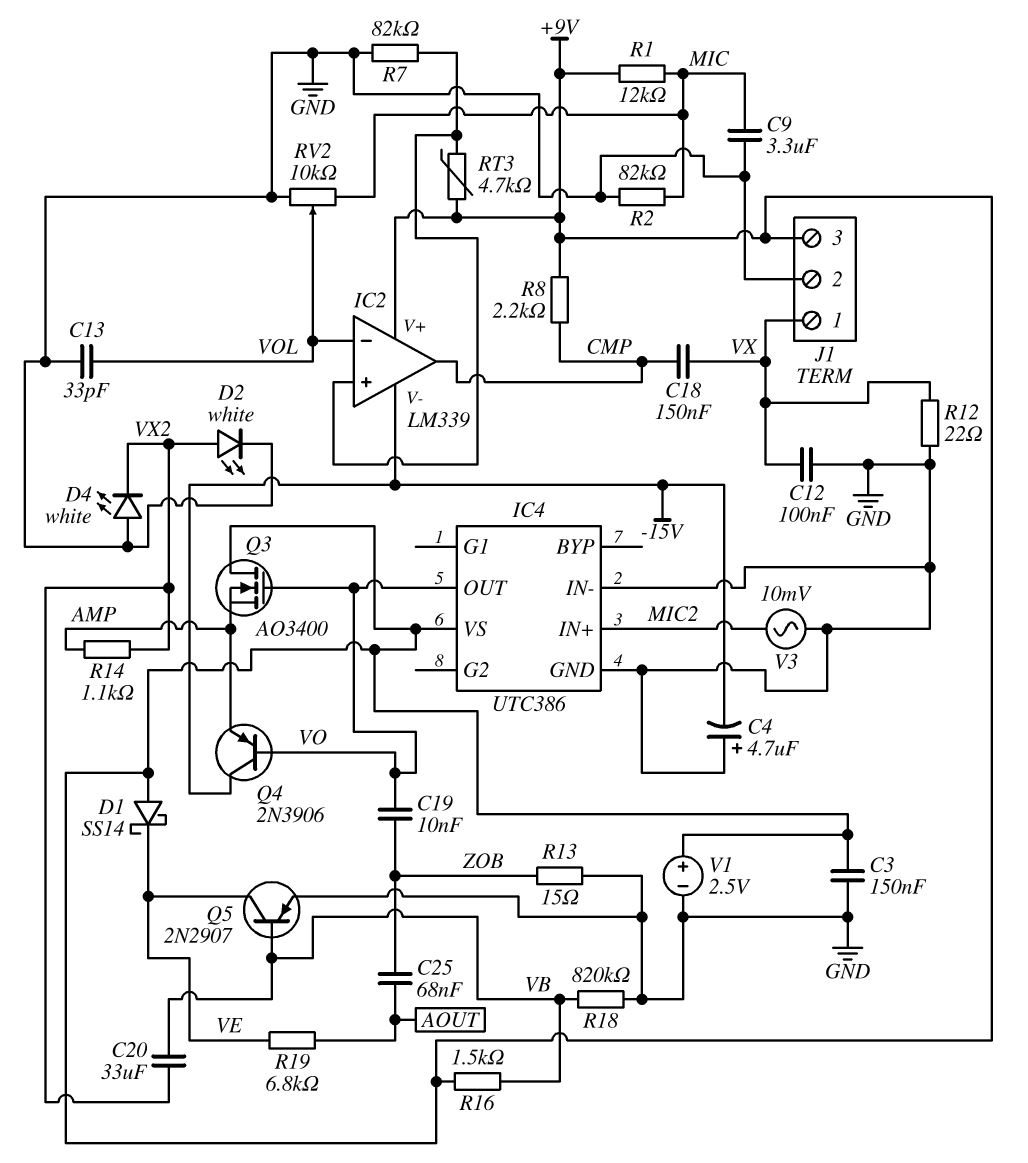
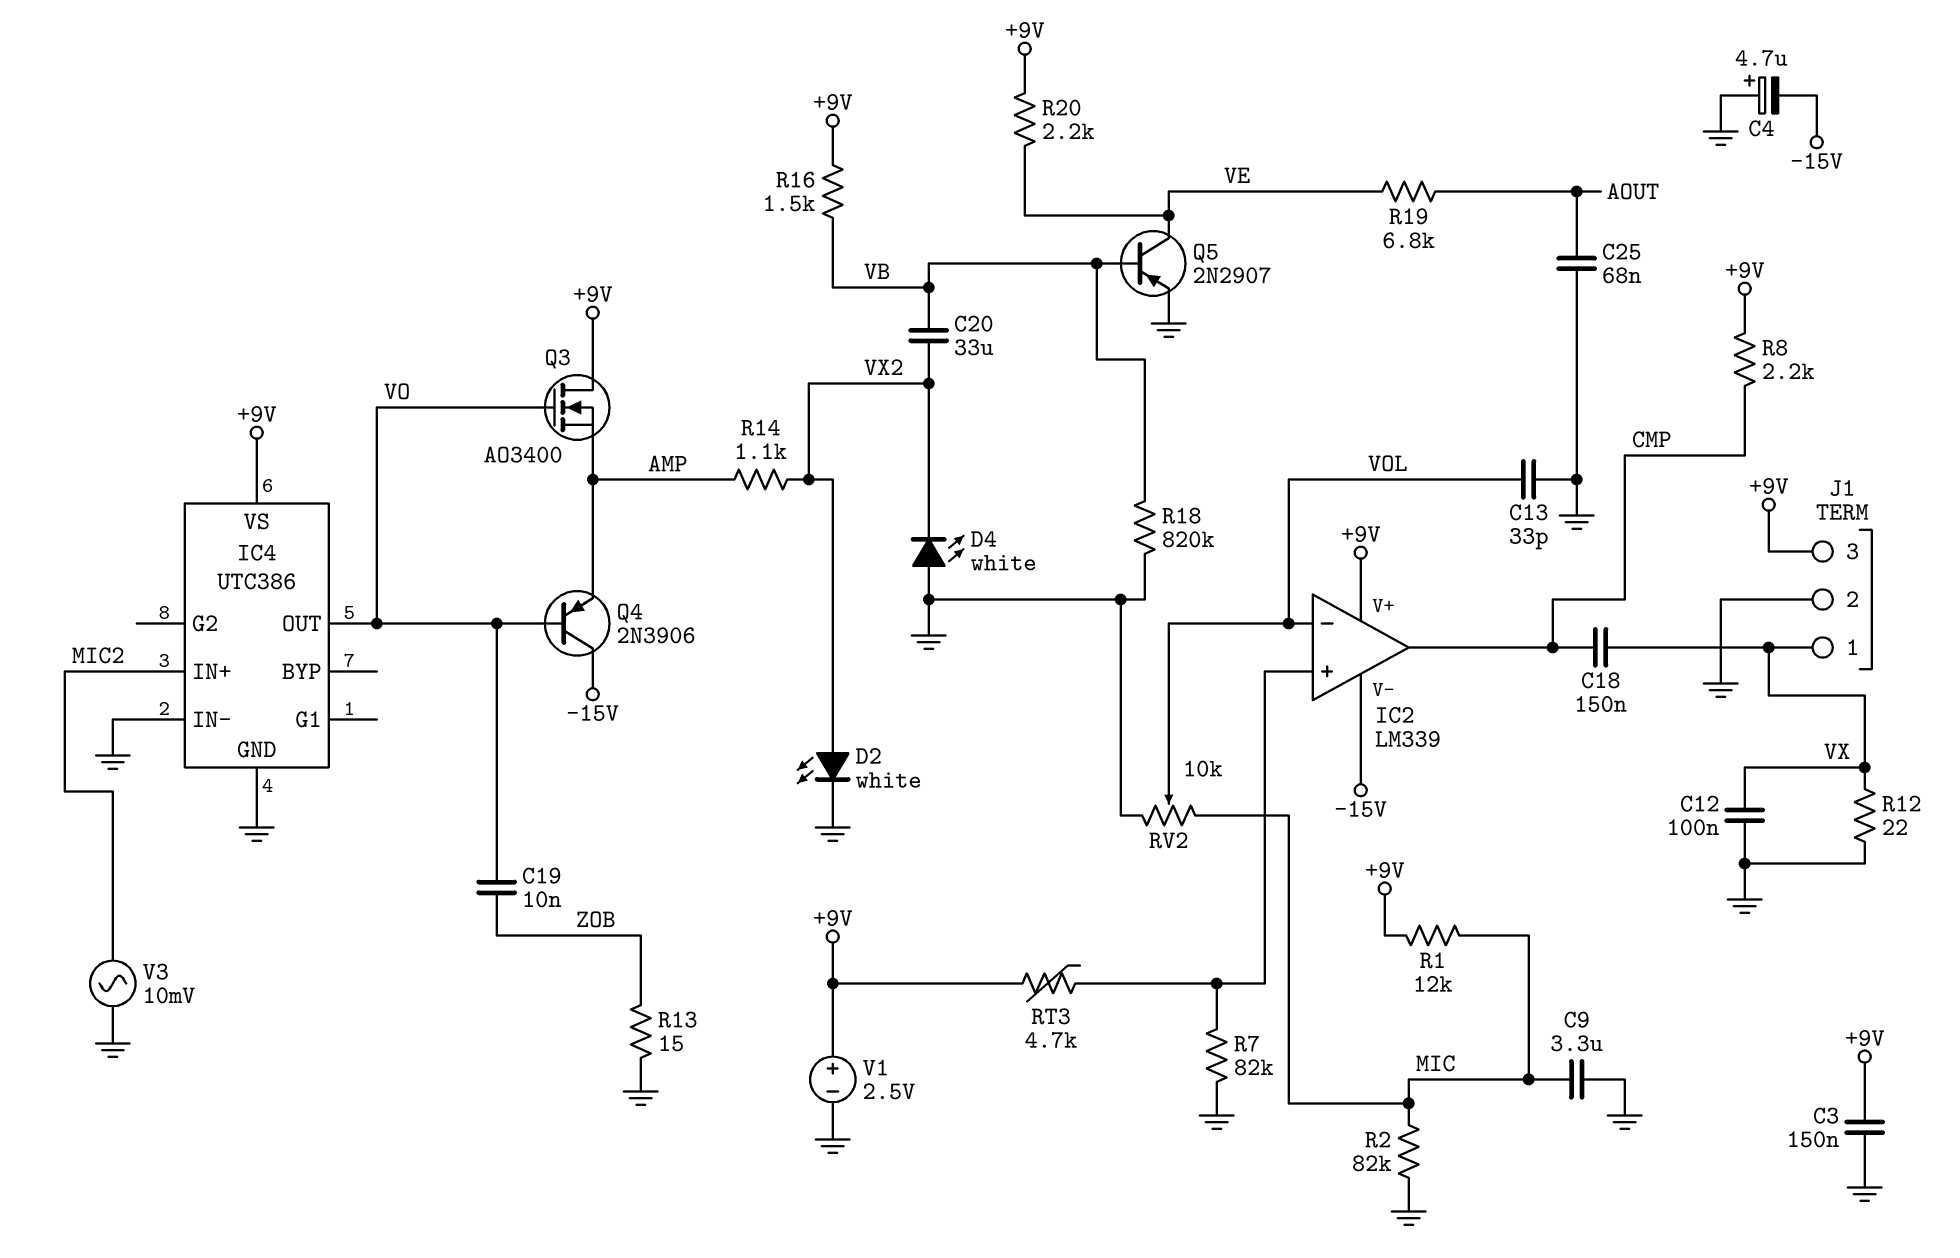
C25: 68nF (AOUT, ZOB) -> 68nF (AOUT, GND)
D1: schottky SS14 (A +9V, K VE) -> none
R20: none -> 2.2k (+9V, VE)

